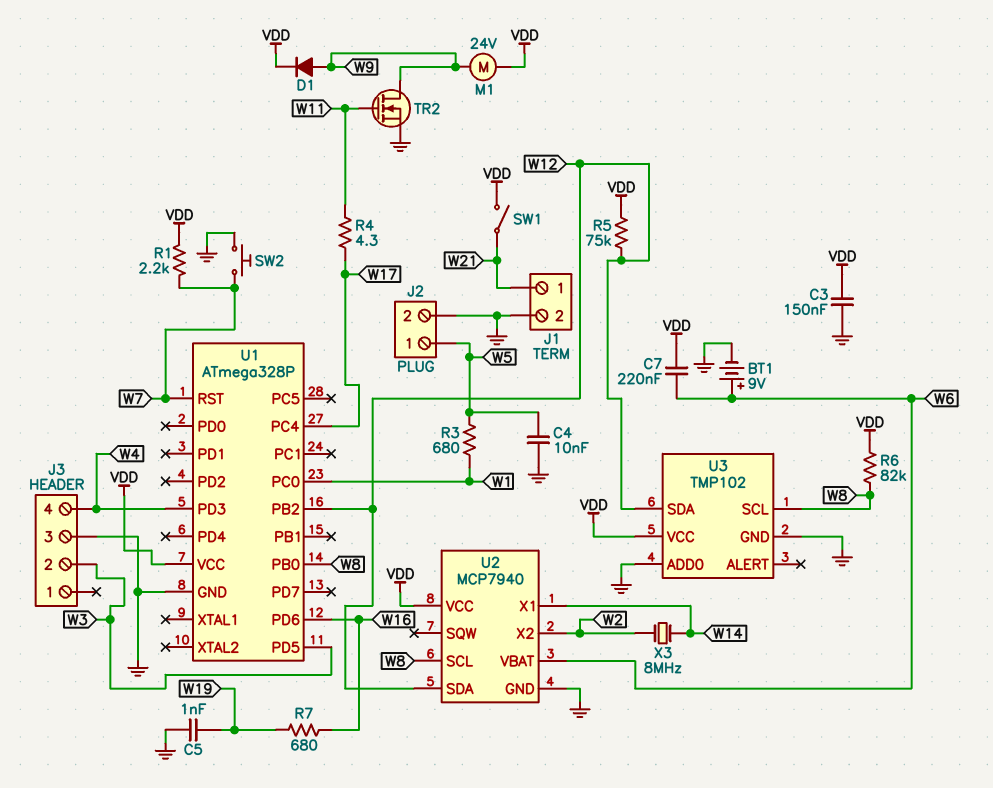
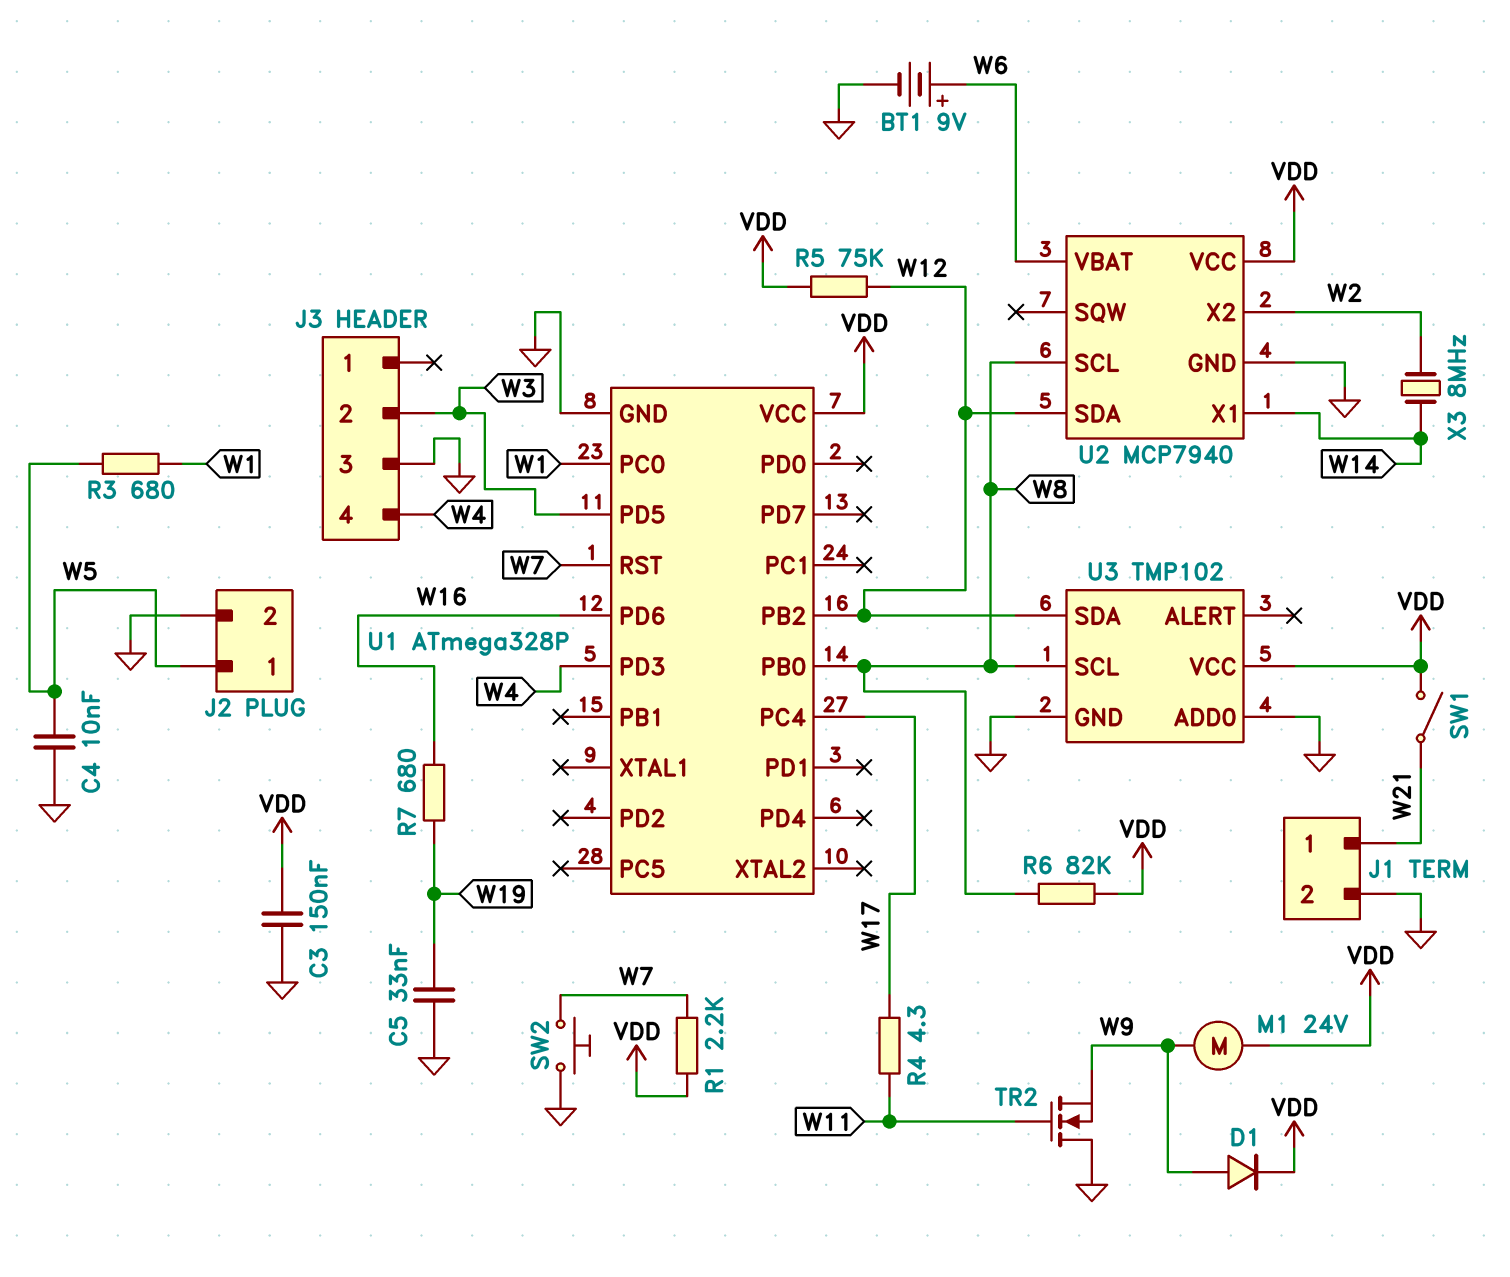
C5: 1nF (GND, W19) -> 33nF (GND, W19)
C7: 220nF (VDD, W6) -> none
TR2: NMOS (G W11, D W9, S GND) -> NMOS (G W11, D GND, S W9)

